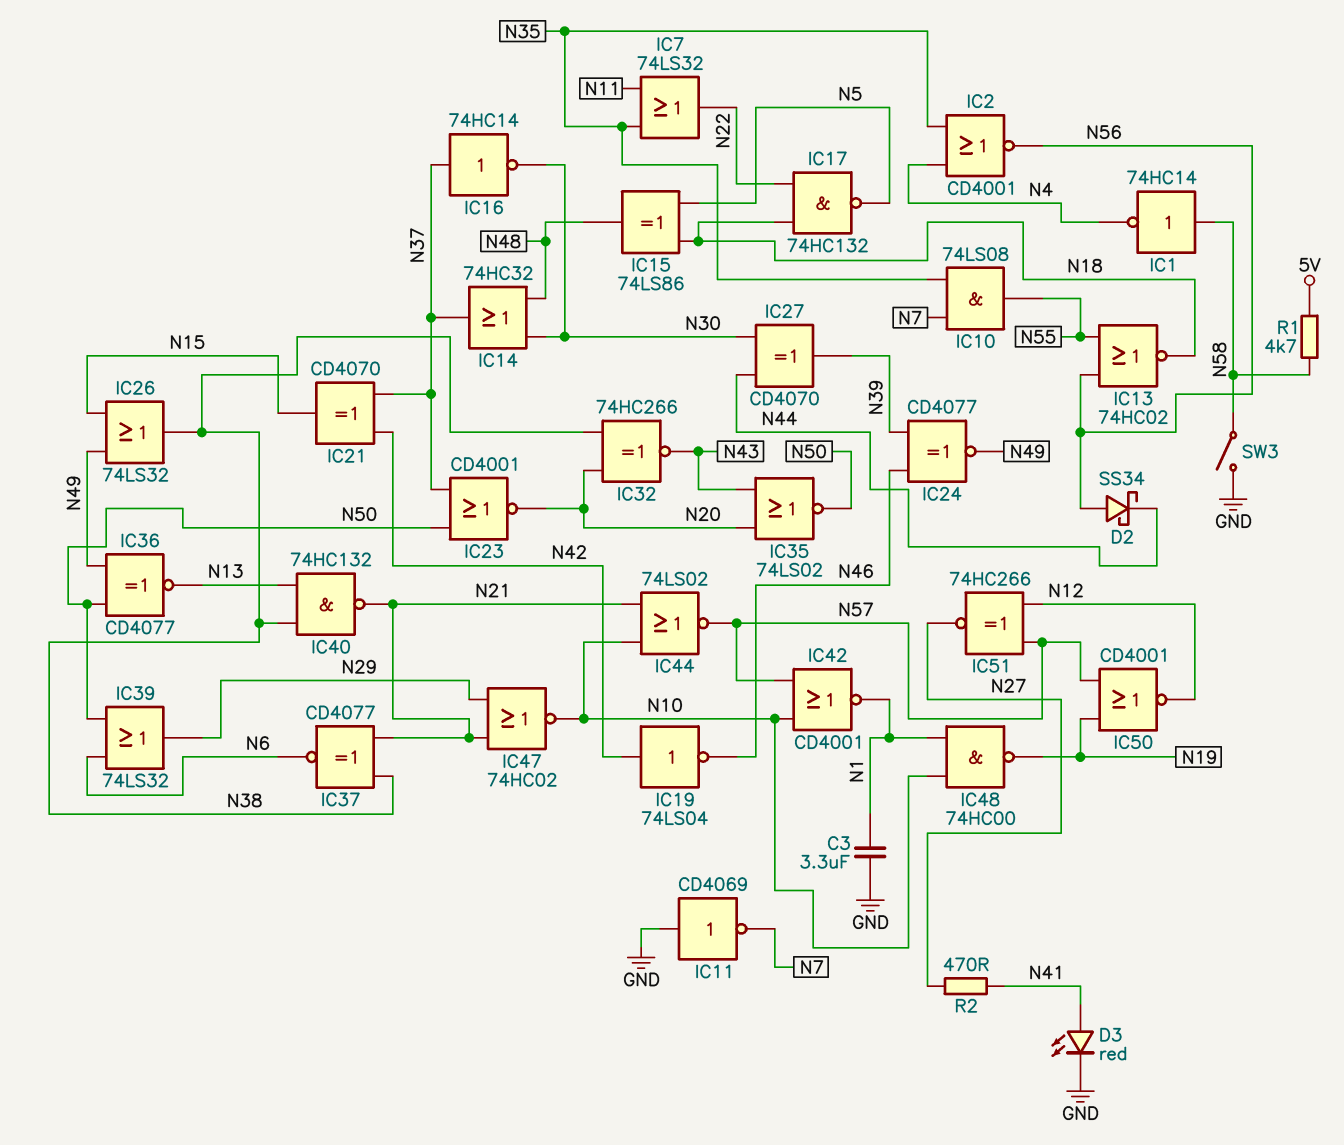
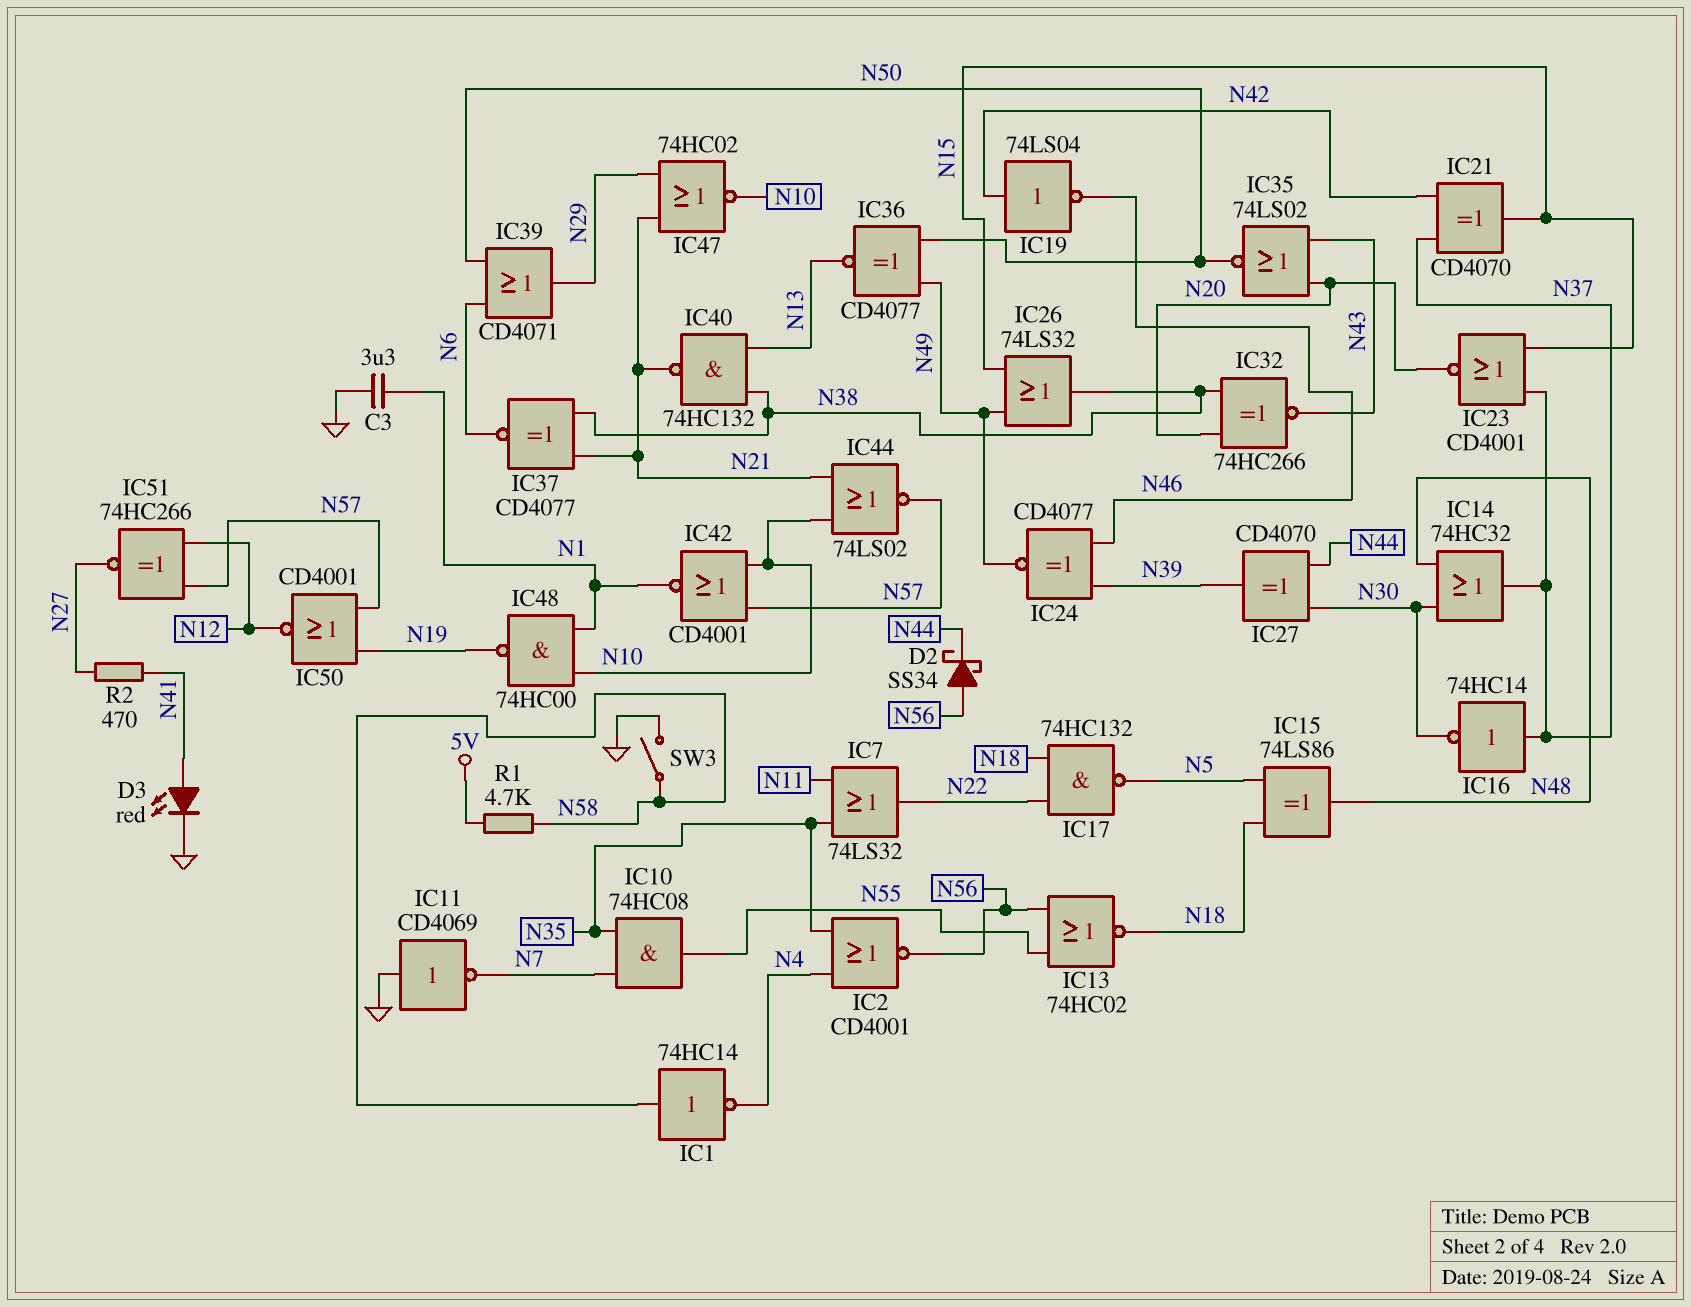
IC10: AND 74LS08 (in N7, in N35, out N55) -> AND 74HC08 (in N7, in N35, out N55)
IC23: NOR CD4001 (in N37, in N50, out N20) -> NOR CD4001 (in N15, in N37, out N20)
IC39: OR 74LS32 (in N6, in N50, out N29) -> OR CD4071 (in N6, in N50, out N29)

